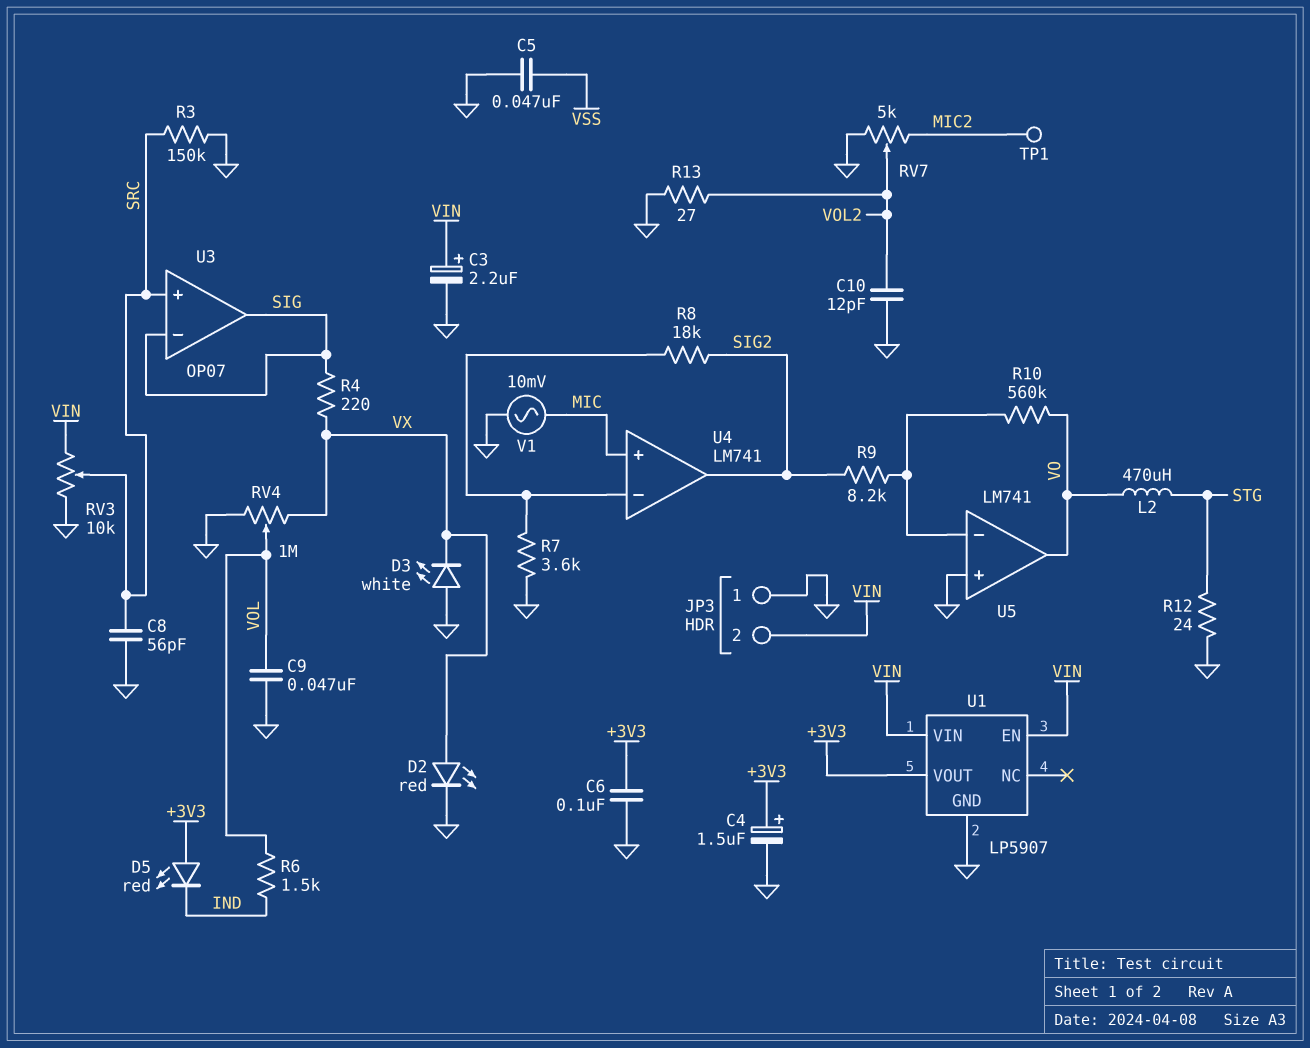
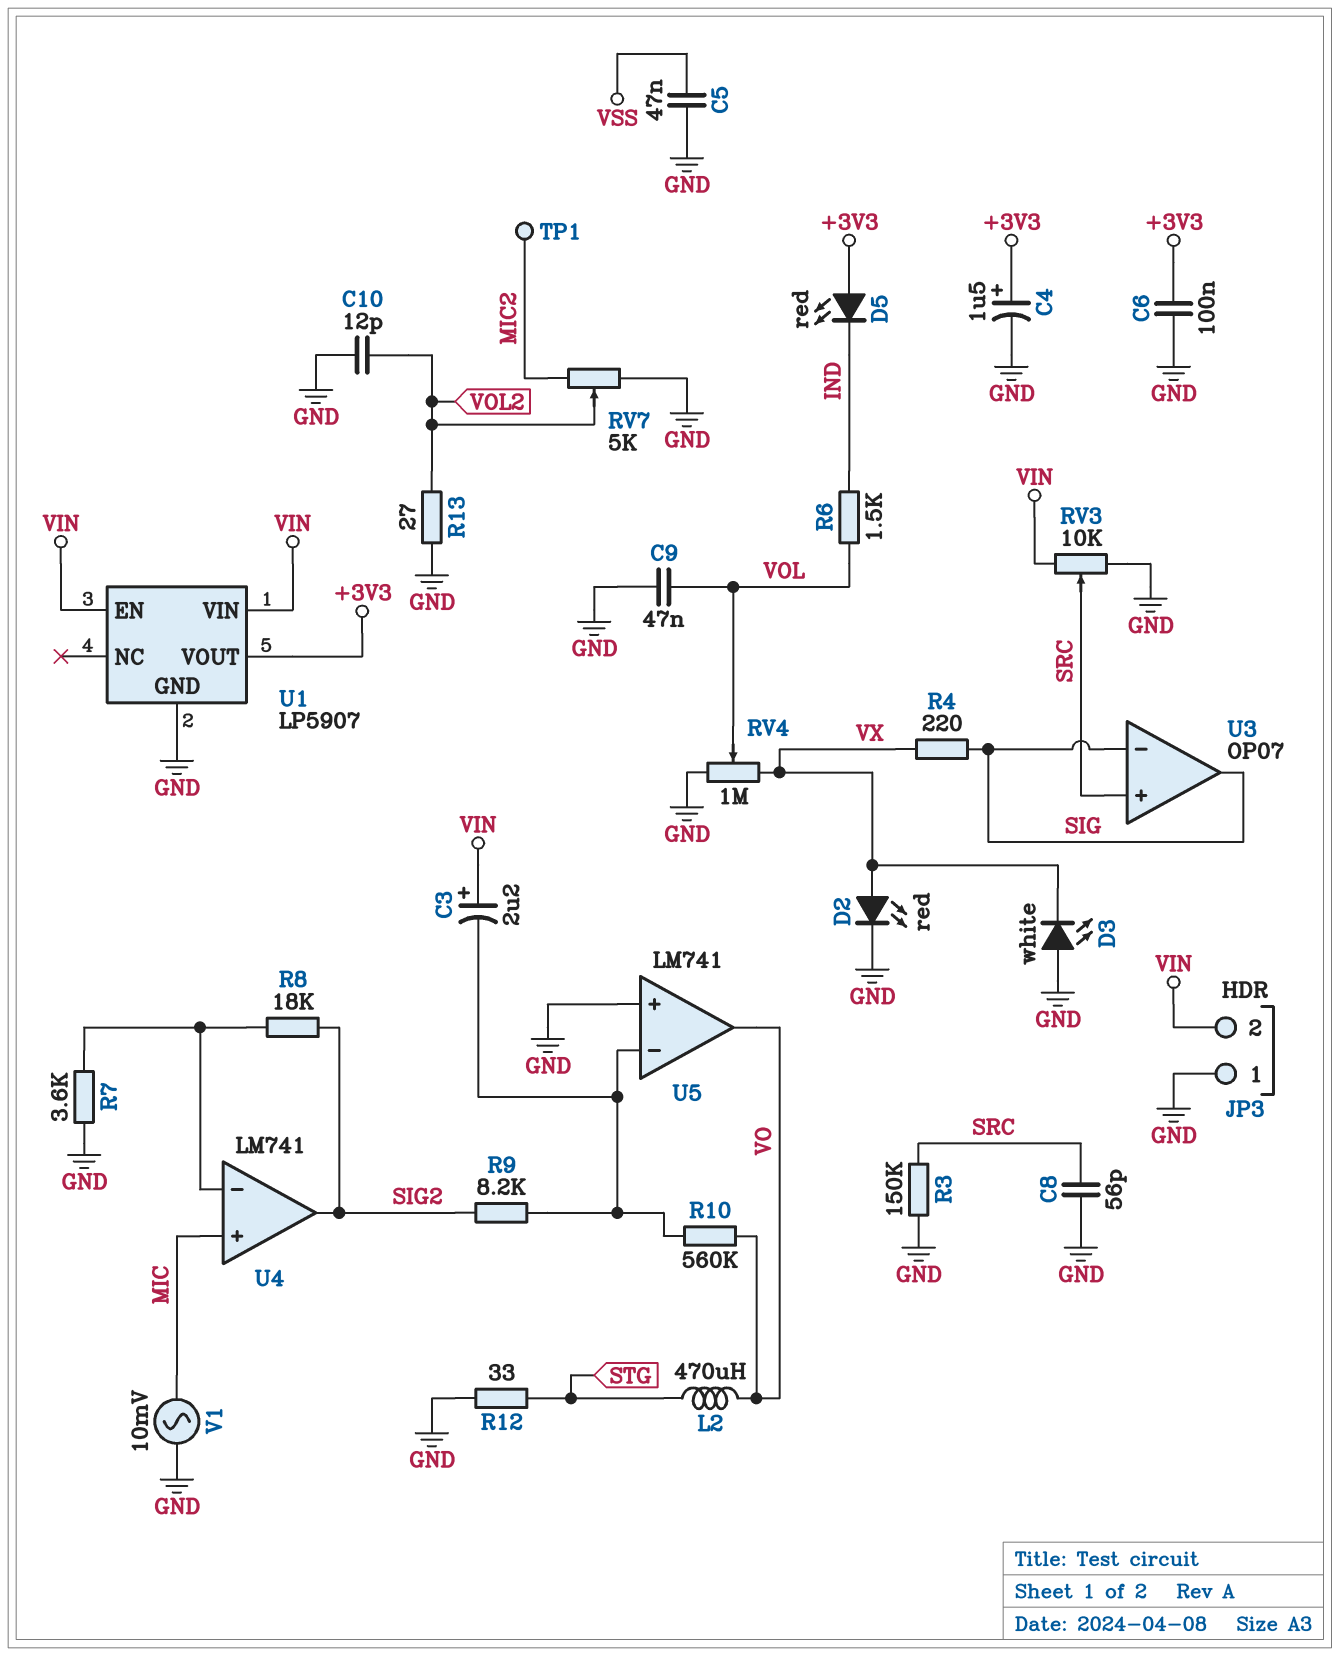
C3: 2.2uF (plus VIN, minus GND) -> 2.2uF (plus VIN, minus U5/in-)
R12: 24 (GND, STG) -> 33 (GND, STG)

